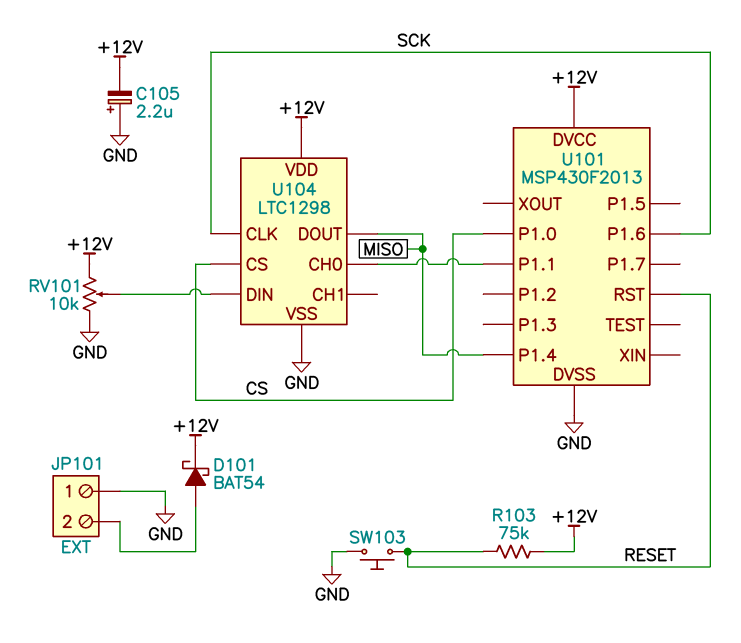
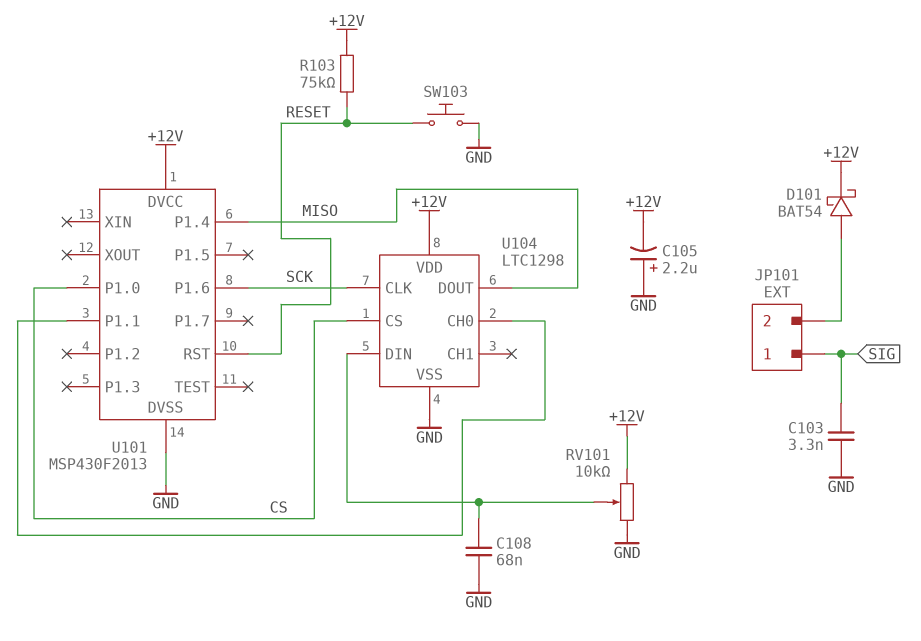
C103: none -> 3.3nF (GND, SIG)
C108: none -> 68nF (GND, U104/DIN)
JP101 pin 1: GND -> SIG

